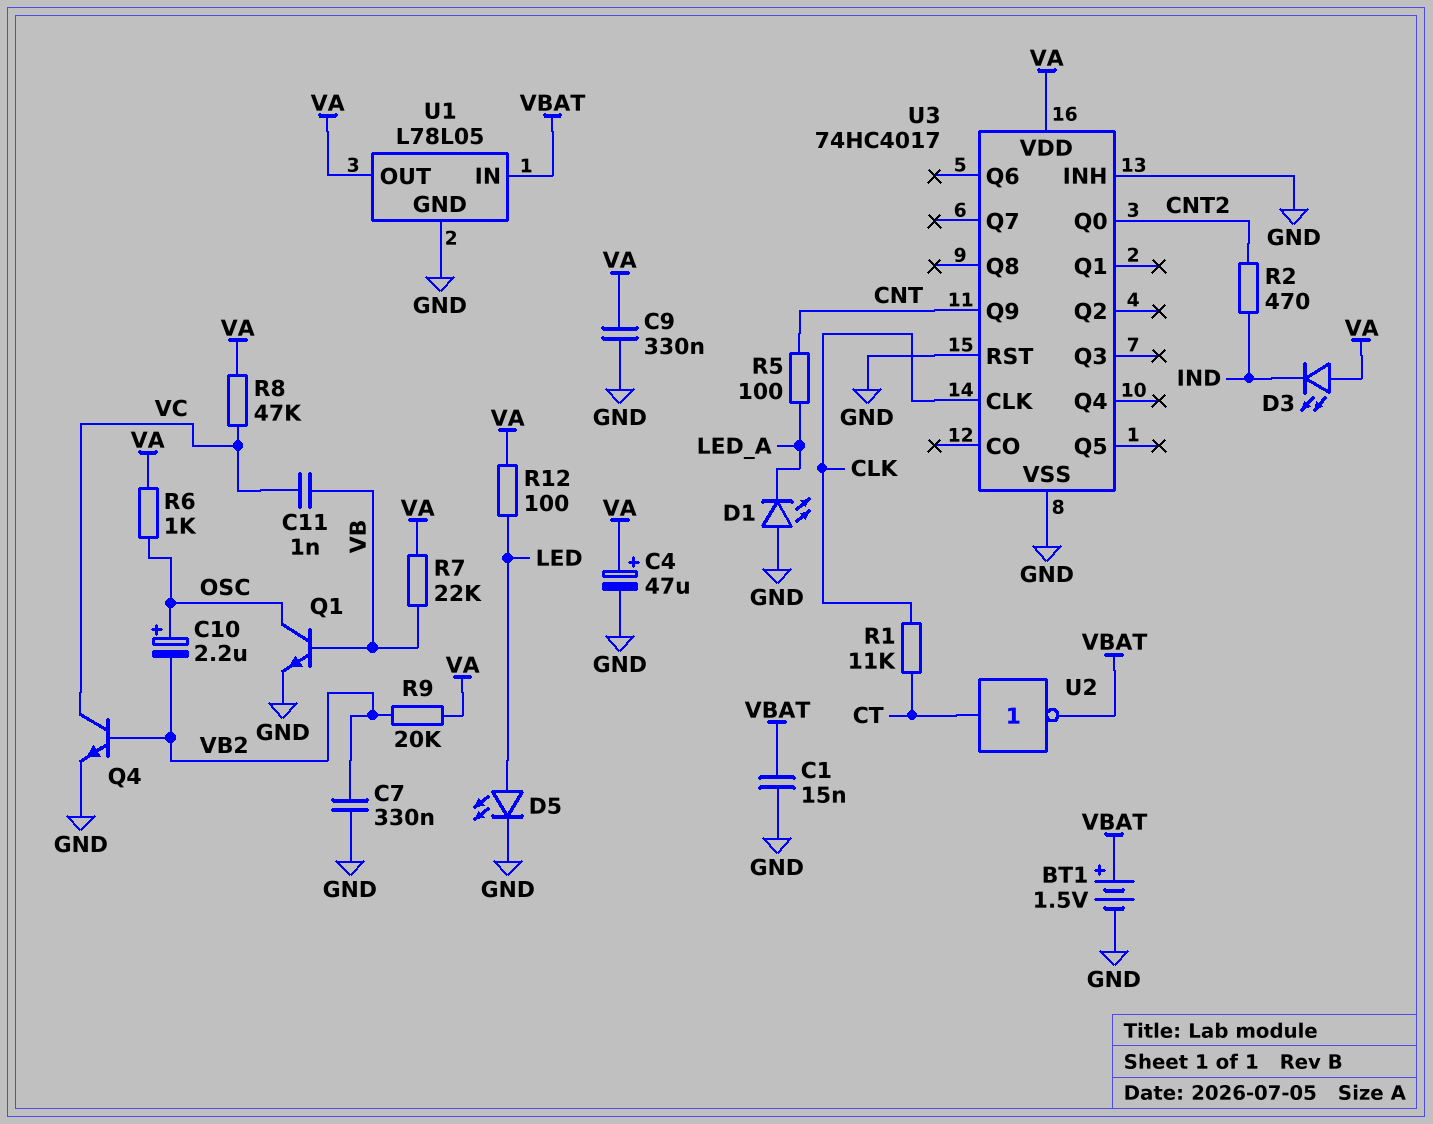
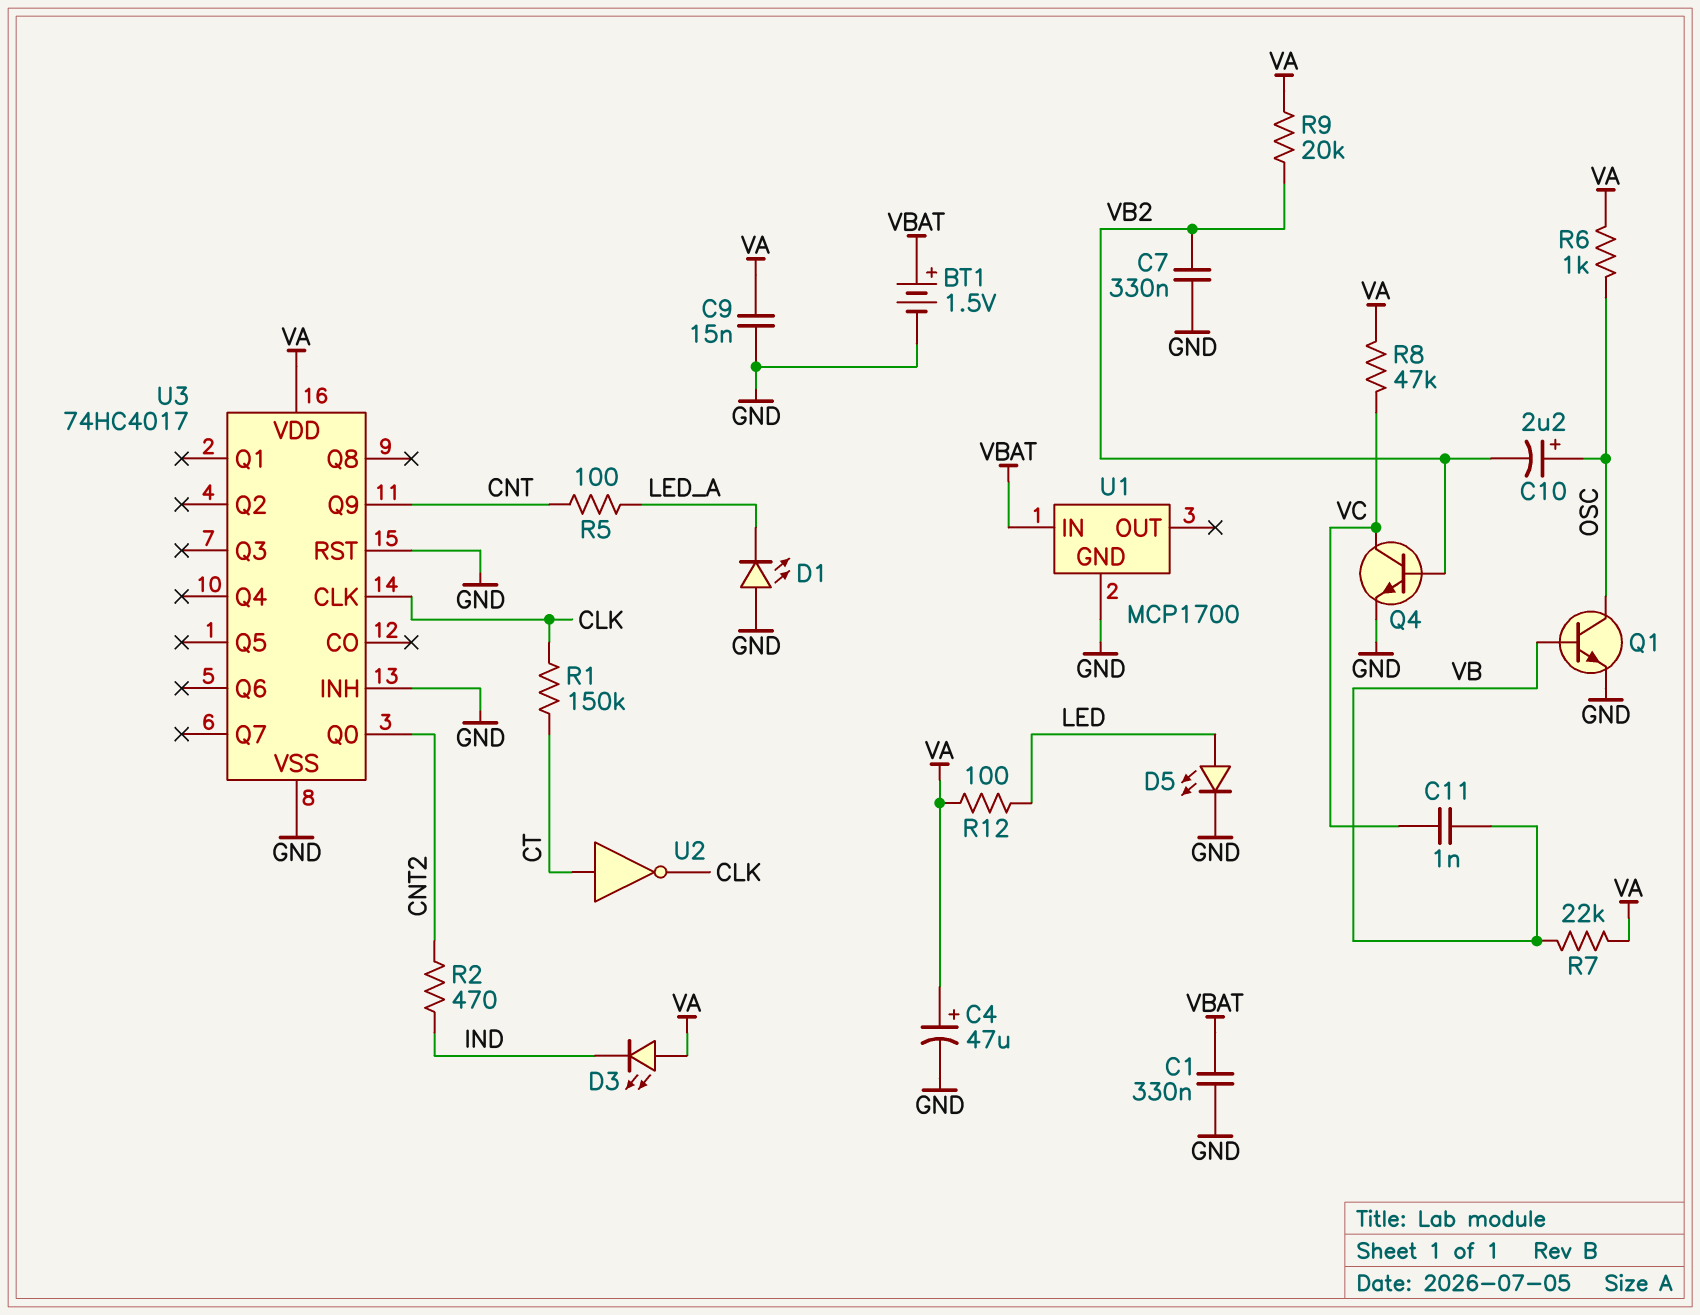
C1: 15nF (GND, VBAT) -> 330nF (GND, VBAT)
C9: 330nF (GND, VA) -> 15nF (GND, VA)
R1: 11k (CLK, CT) -> 150k (CLK, CT)
U1: L78L05 -> MCP1700
U1 pin OUT: VA -> none
U2: NOT (in CT, out VBAT) -> NOT (in CT, out CLK)

